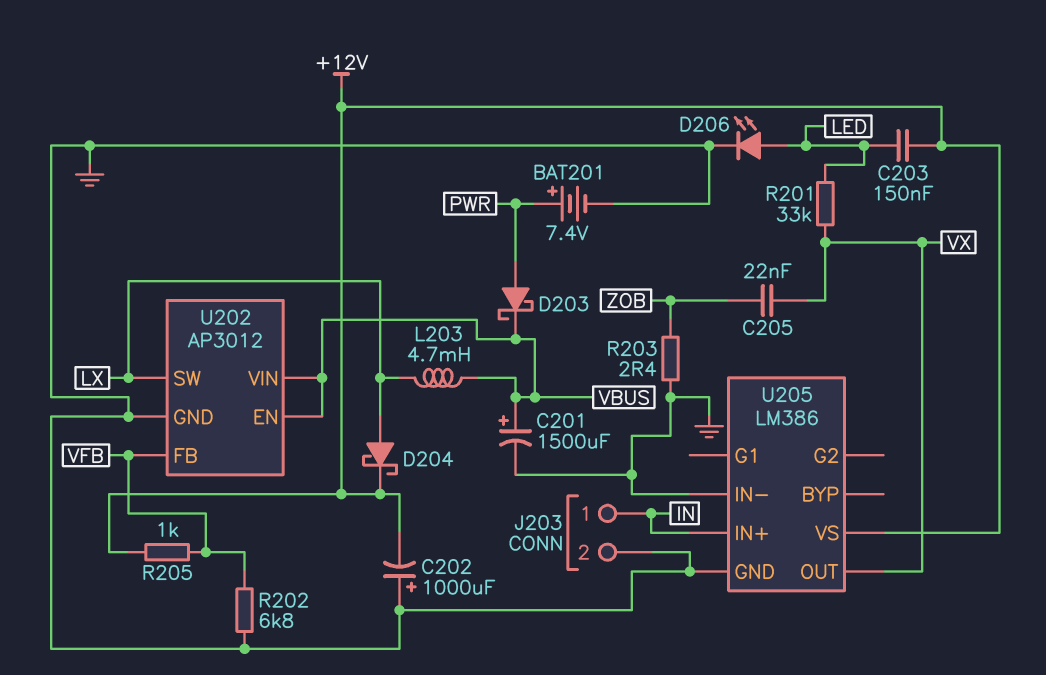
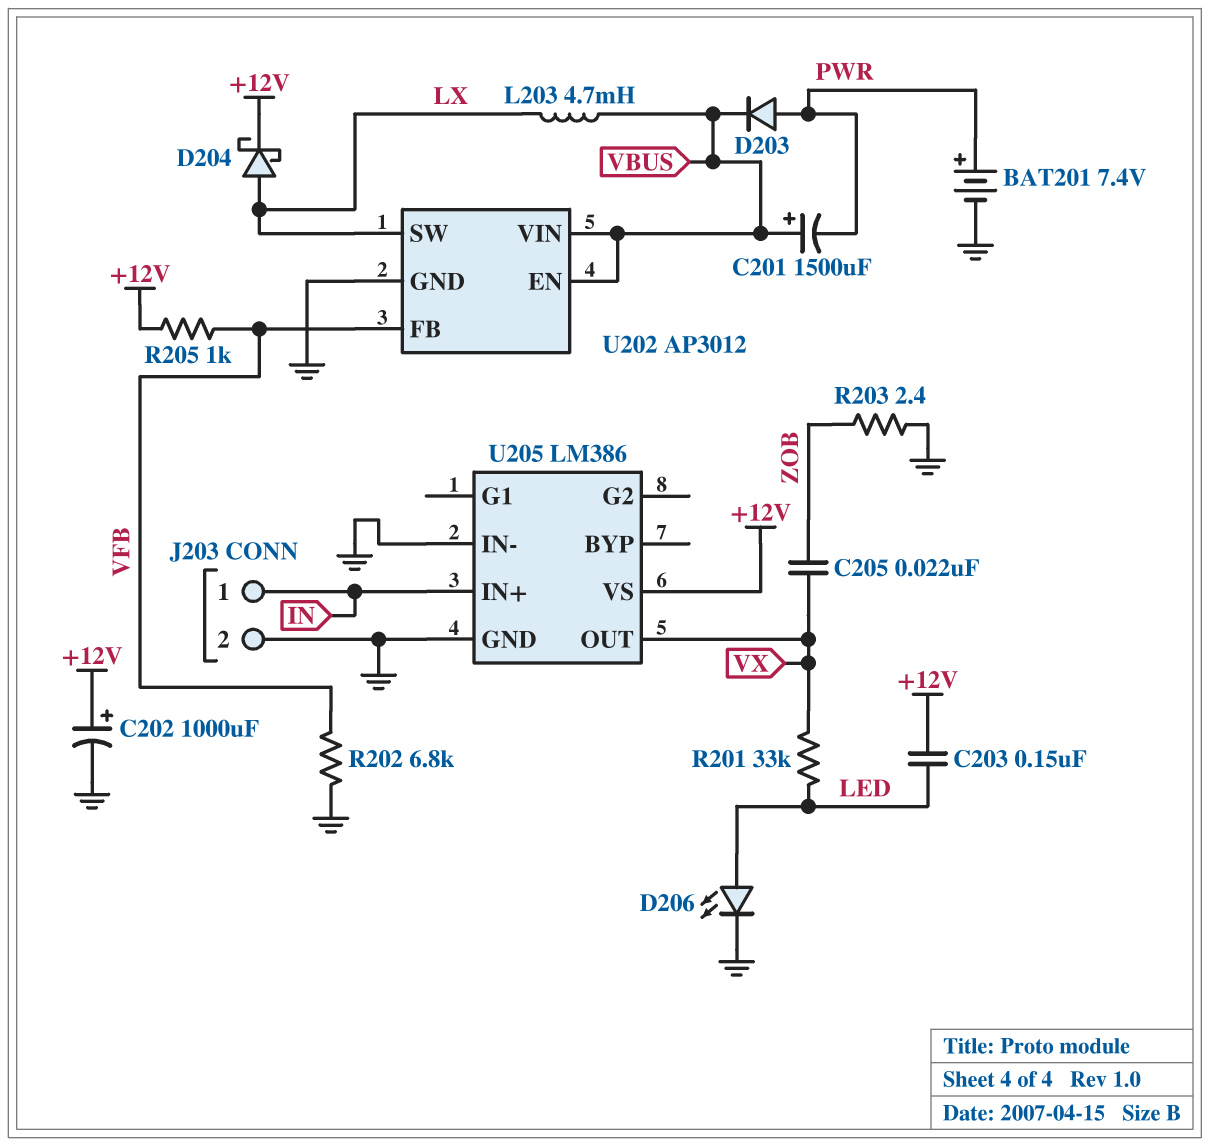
C201: 1500uF (plus VBUS, minus GND) -> 1500uF (plus VBUS, minus PWR)
C202: 1000uF (plus GND, minus +12V) -> 1000uF (plus +12V, minus GND)
D203: schottky (A PWR, K VBUS) -> diode (A PWR, K VBUS)

